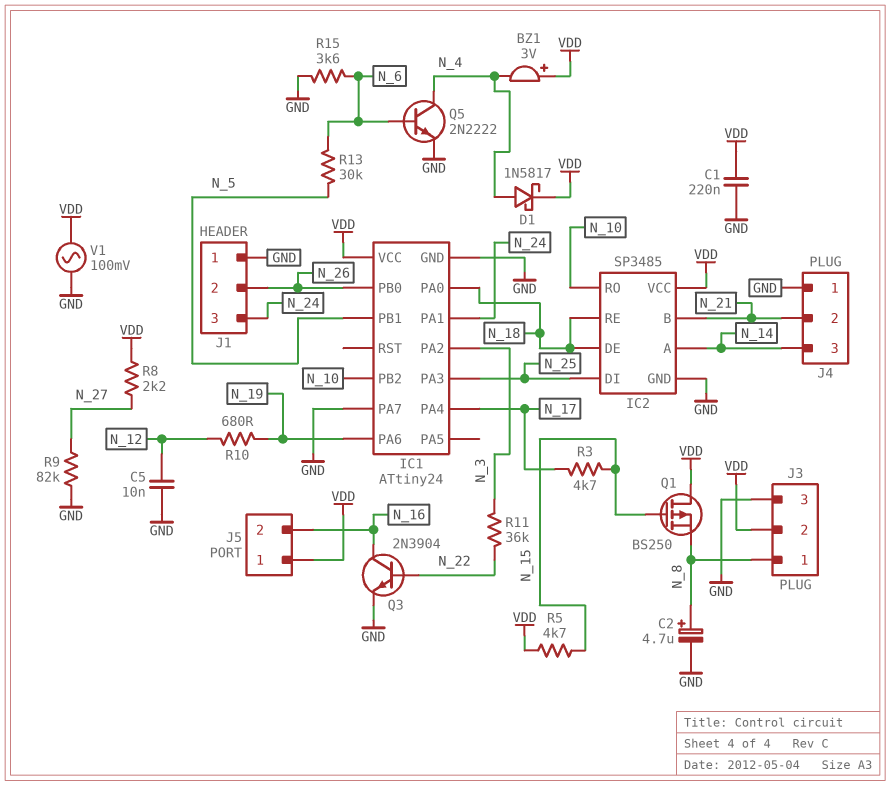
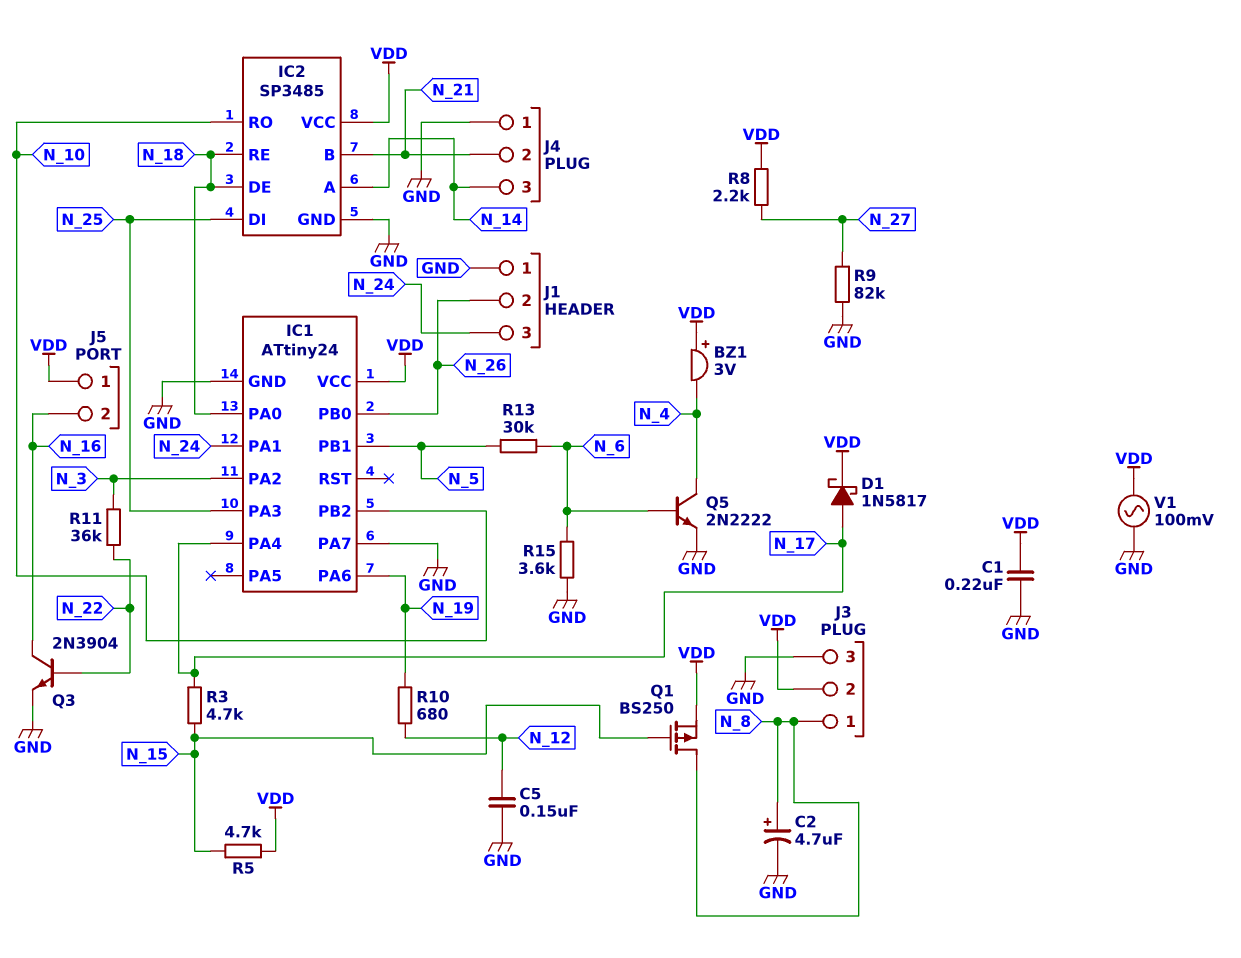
C5: 10nF (GND, N_12) -> 150nF (GND, N_12)
D1: schottky 1N5817 (A N_4, K VDD) -> schottky 1N5817 (A N_17, K VDD)
Q1: PMOS BS250 (G N_15, D VDD, S N_8) -> PMOS BS250 (G N_15, D N_8, S VDD)

